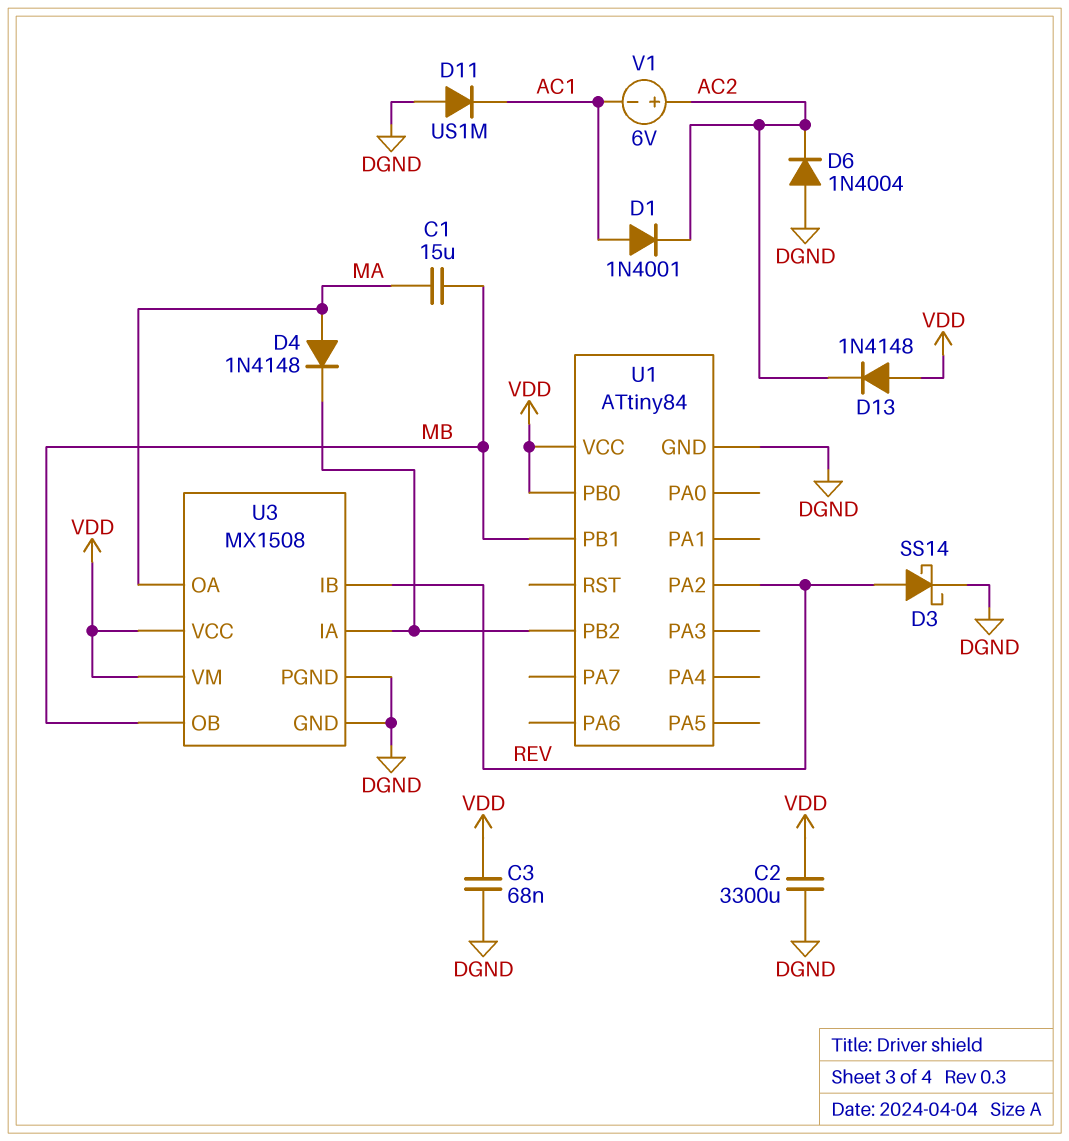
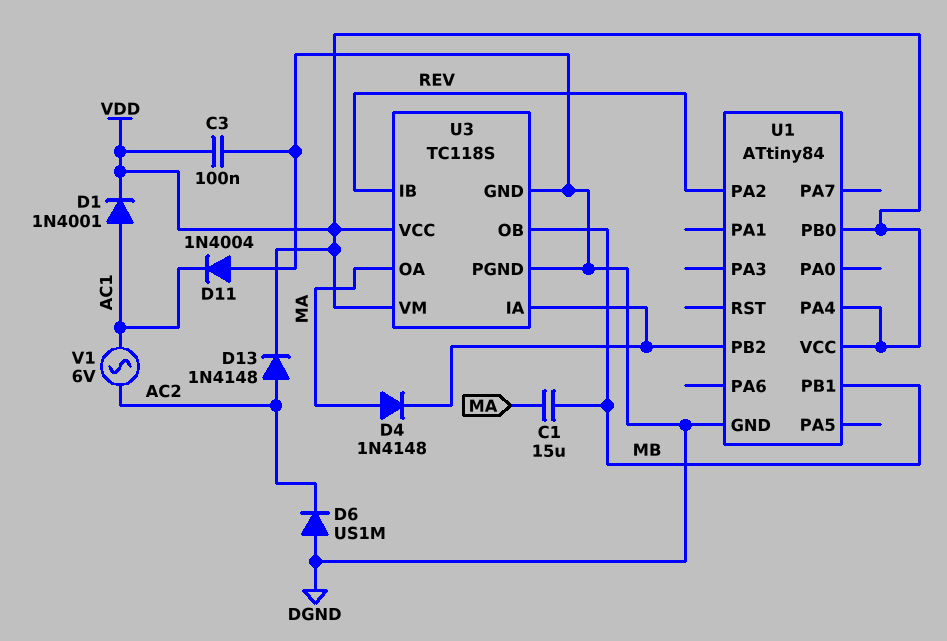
C2: 3300uF (DGND, VDD) -> none
C3: 68nF (DGND, VDD) -> 100nF (DGND, VDD)
D1: diode 1N4001 (A AC1, K AC2) -> diode 1N4001 (A AC1, K VDD)
D3: schottky SS14 (A REV, K DGND) -> none
D6: diode 1N4004 (A DGND, K AC2) -> diode US1M (A DGND, K AC2)
D11: diode US1M (A DGND, K AC1) -> diode 1N4004 (A DGND, K AC1)
D13: diode 1N4148 (A VDD, K AC2) -> diode 1N4148 (A AC2, K VDD)
U1 pin PA4: none -> VDD
U3: MX1508 -> TC118S
V1: 6V (plus AC2, minus AC1) -> AC 6V (AC1, AC2)

